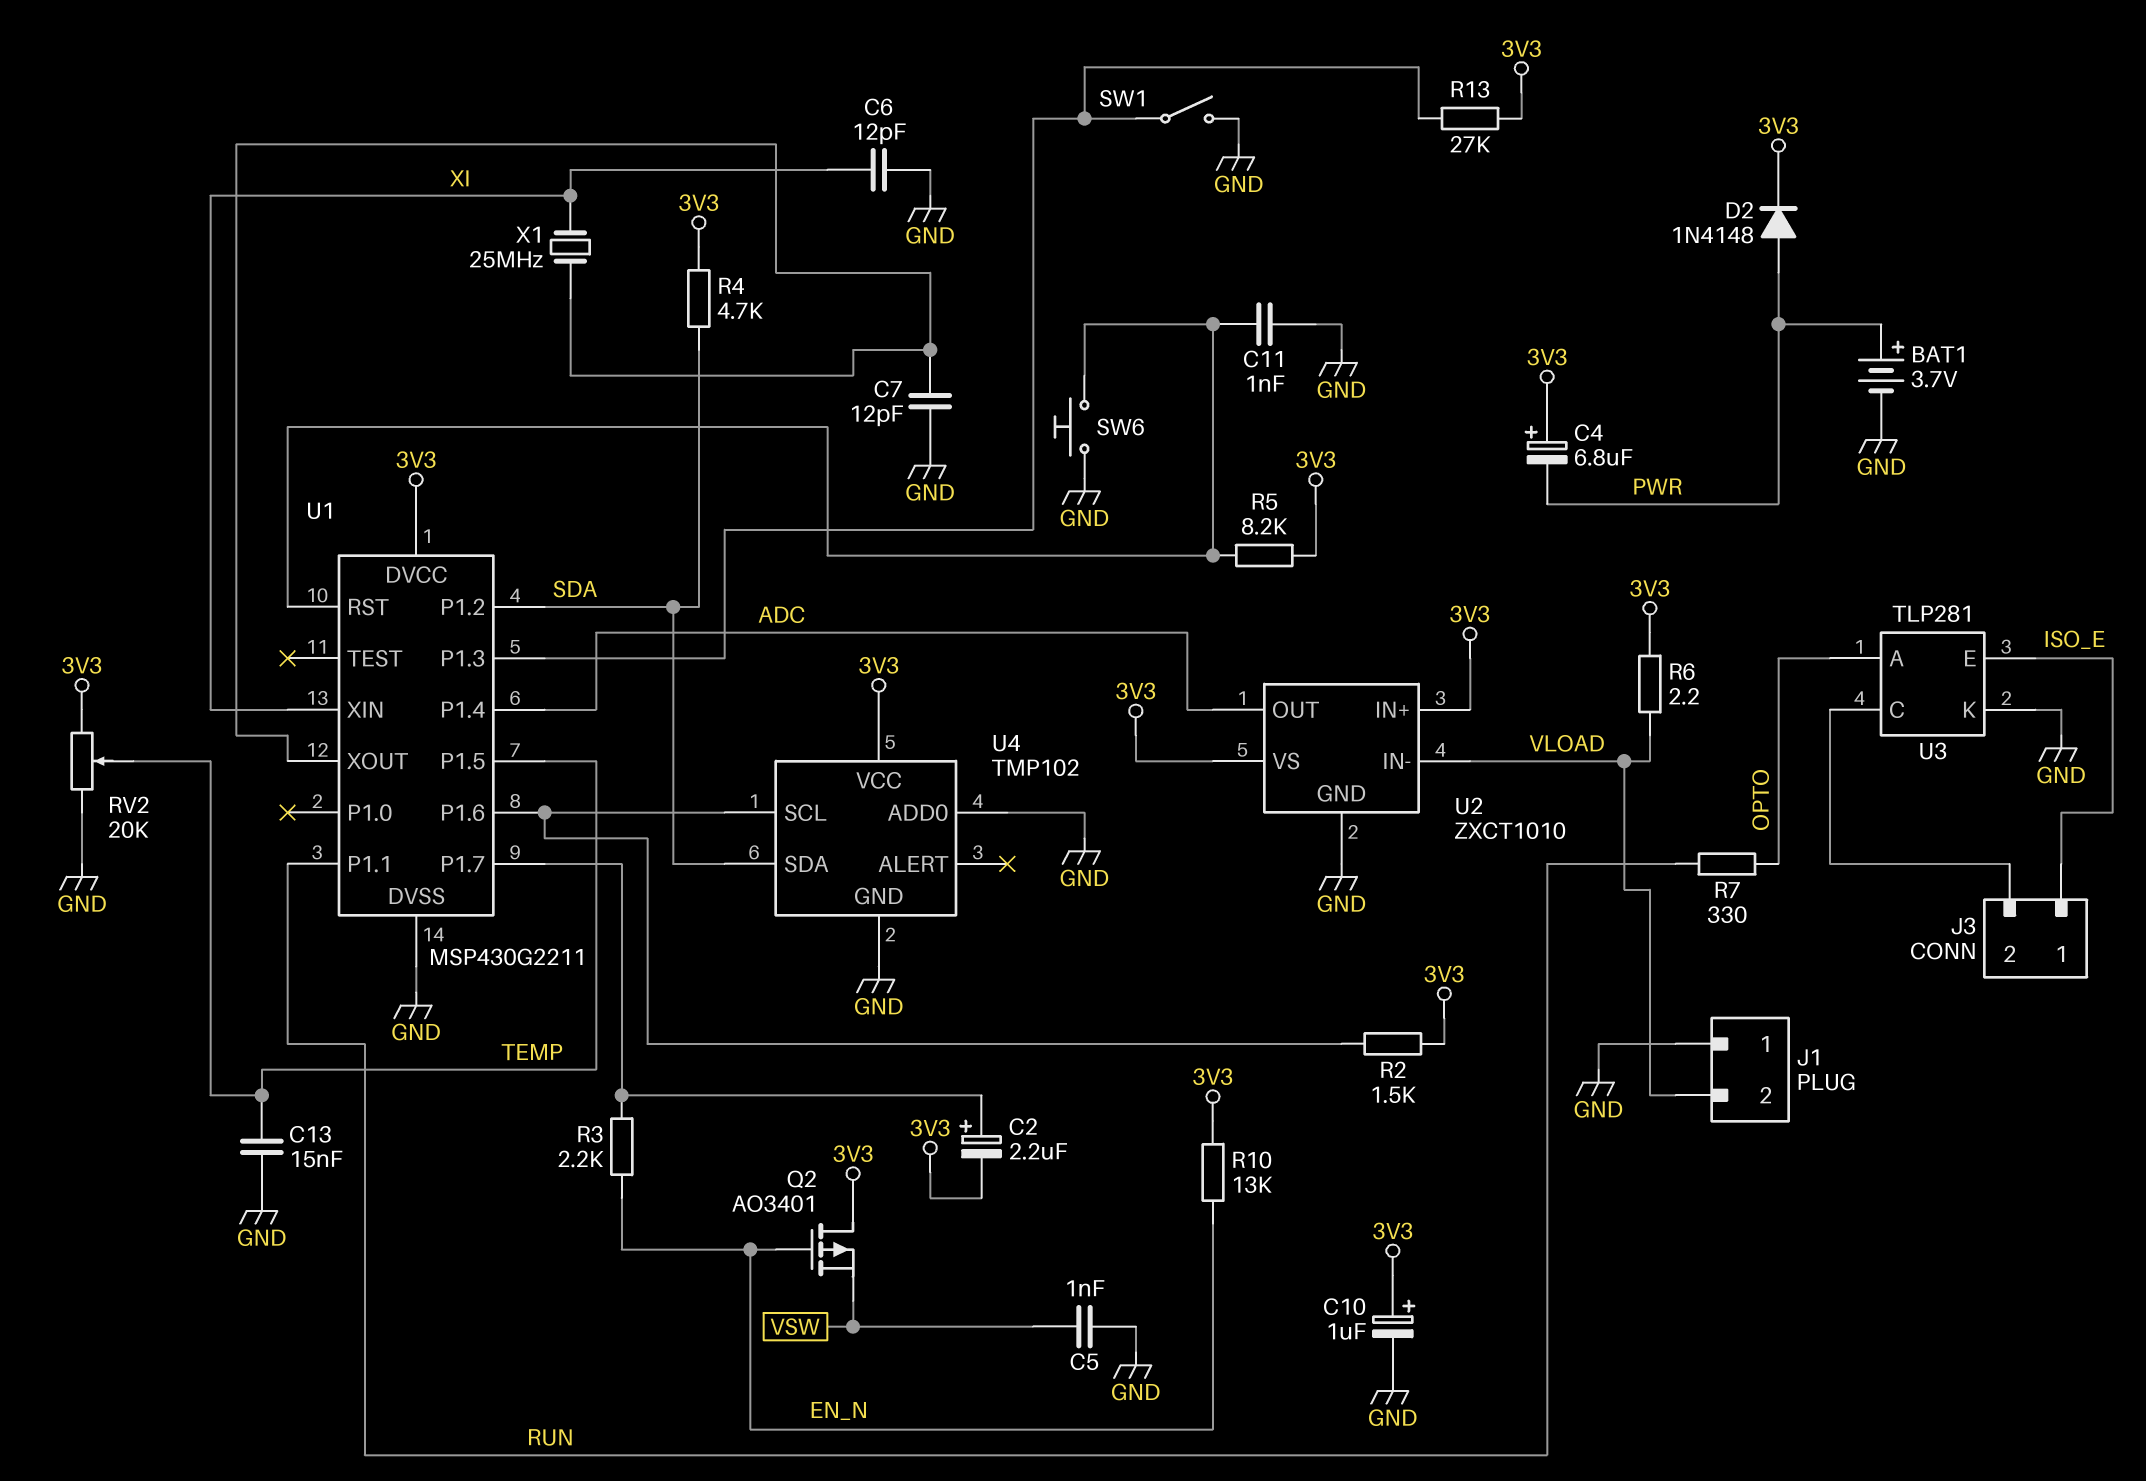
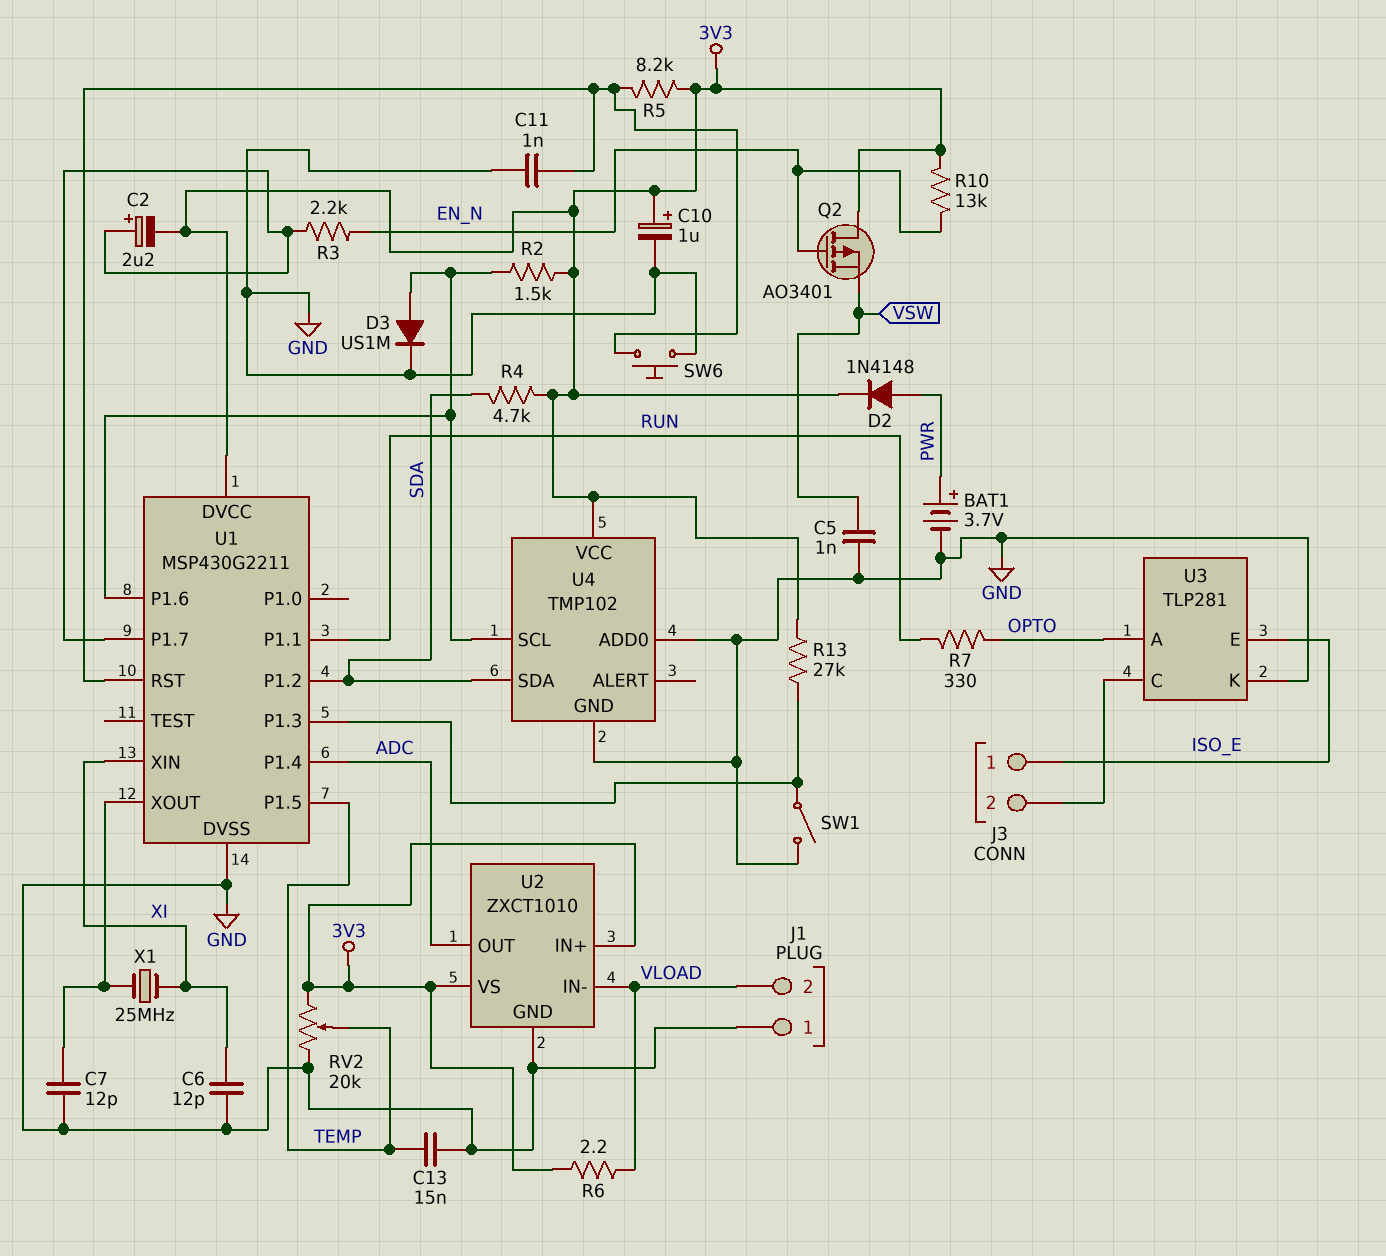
C4: 6.8uF (plus 3V3, minus PWR) -> none
D3: none -> diode US1M (A U1/P1.6, K GND)

